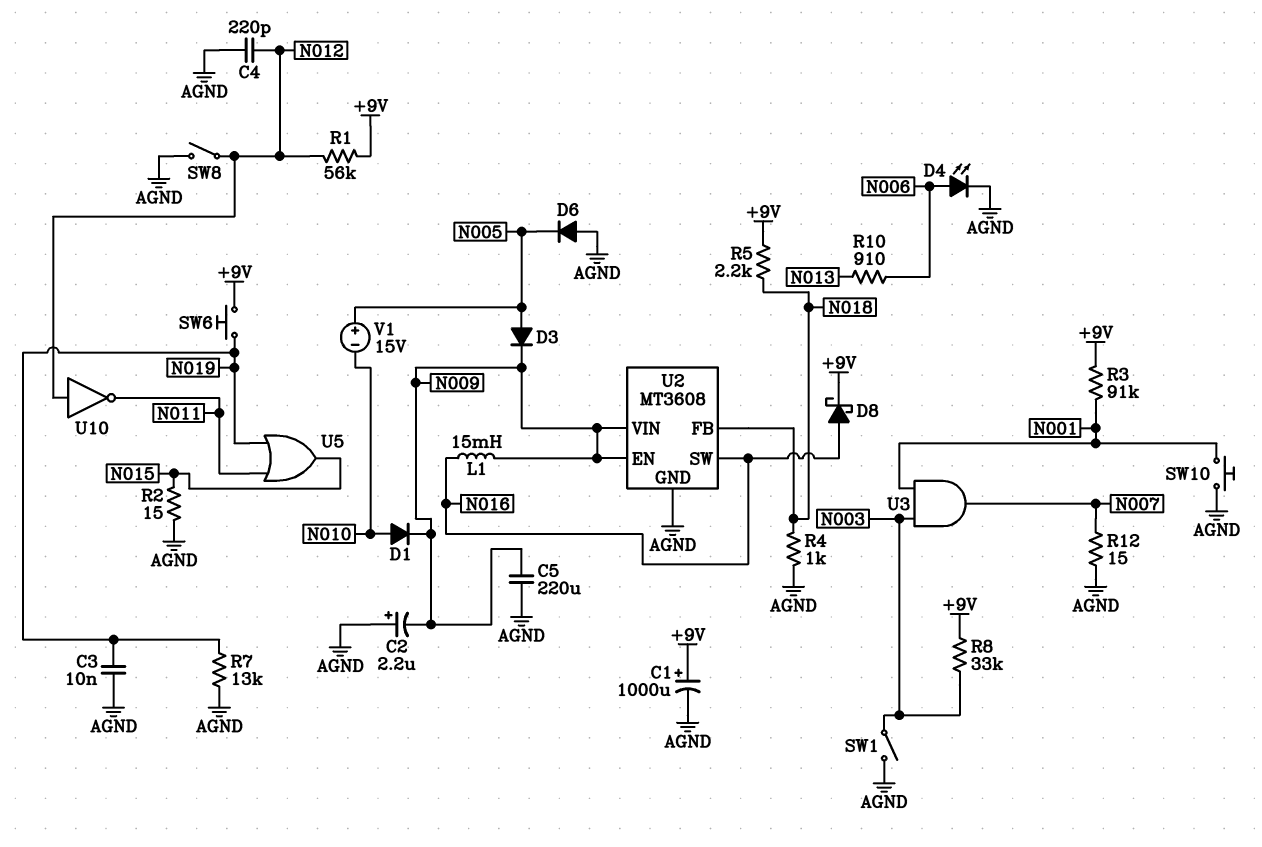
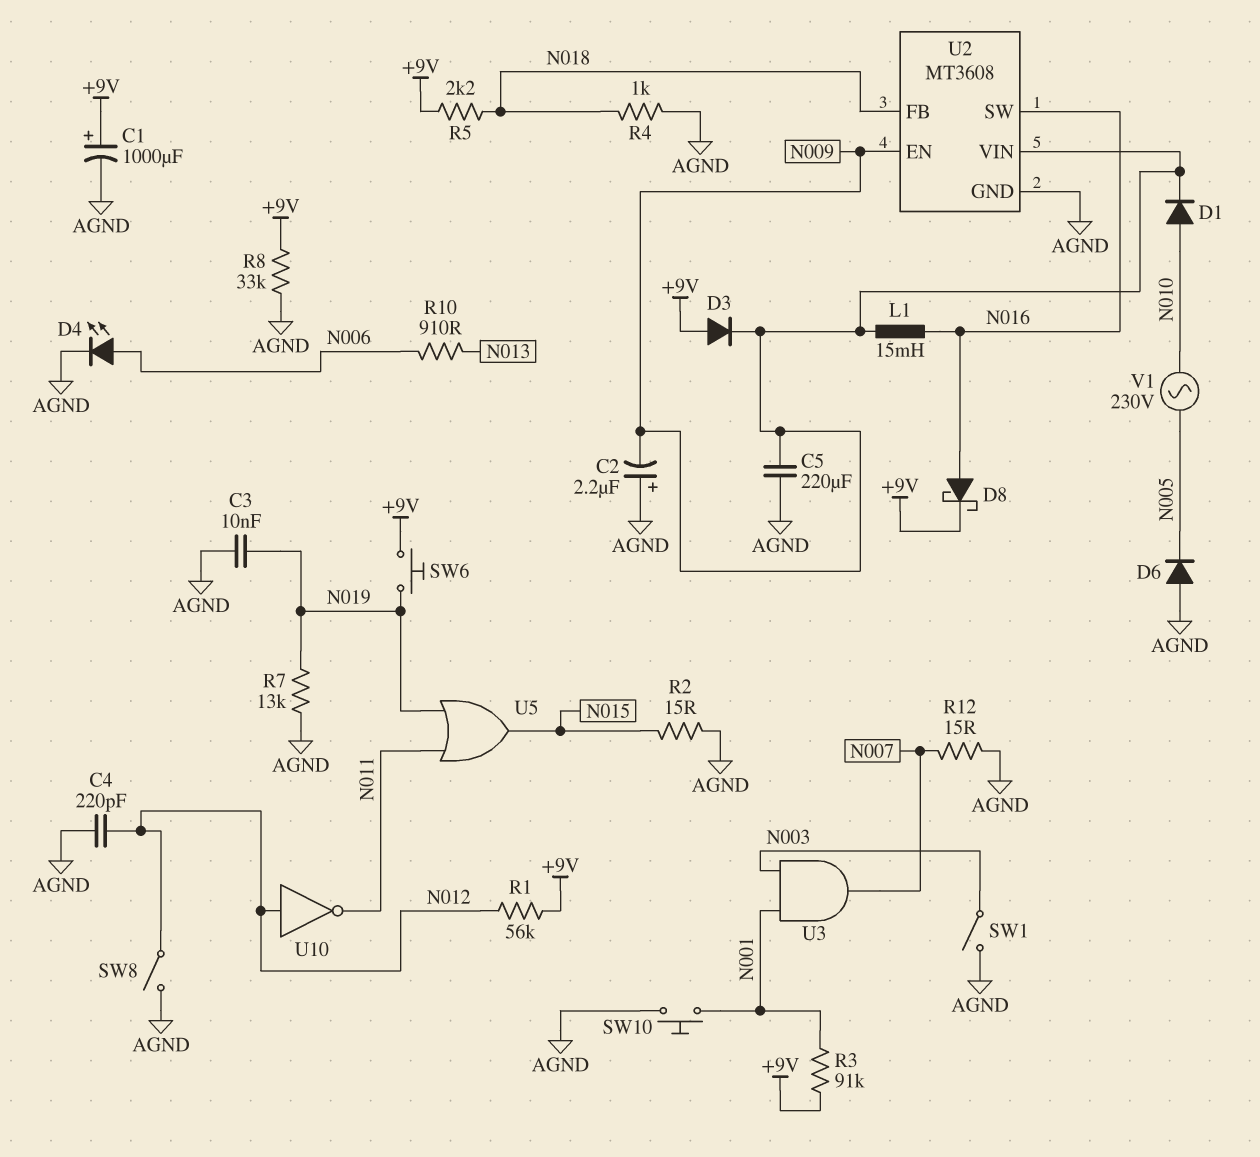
D3: diode (A N005, K N009) -> diode (A +9V, K N009)
R8: 33k (+9V, N003) -> 33k (+9V, AGND)
V1: 15V (plus N005, minus N010) -> AC 230V (N005, N010)

